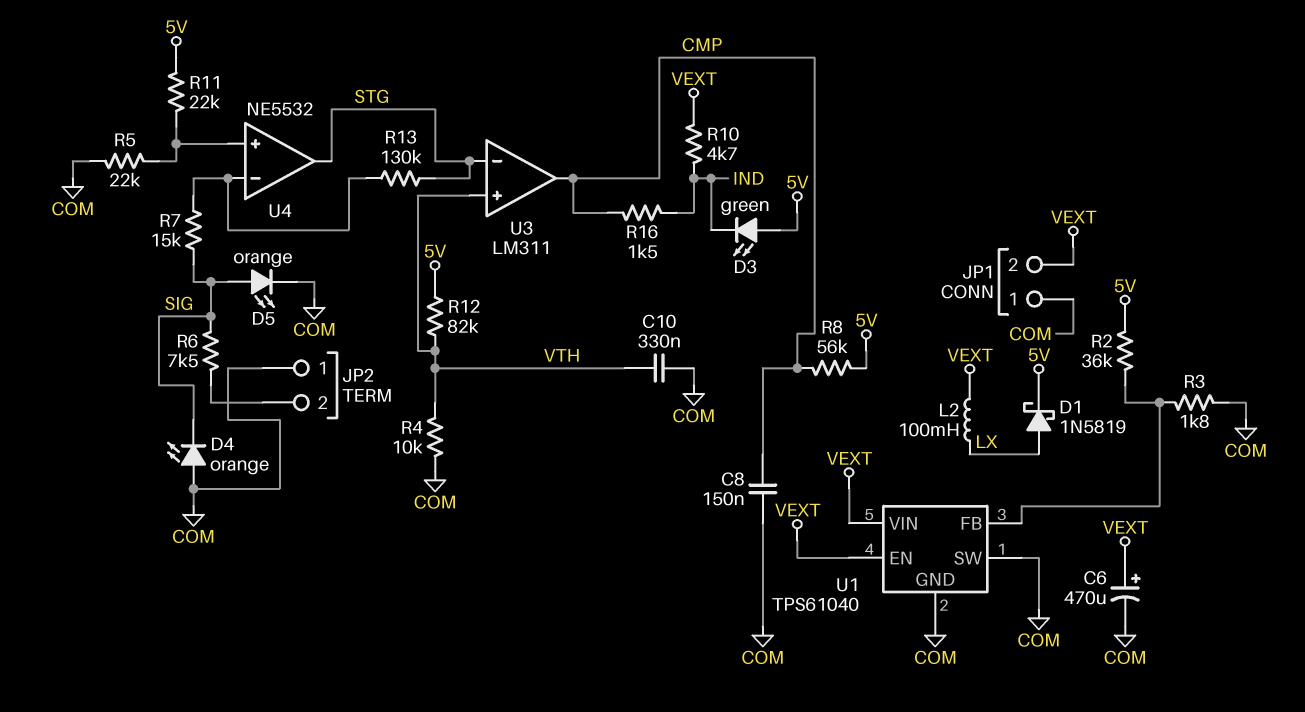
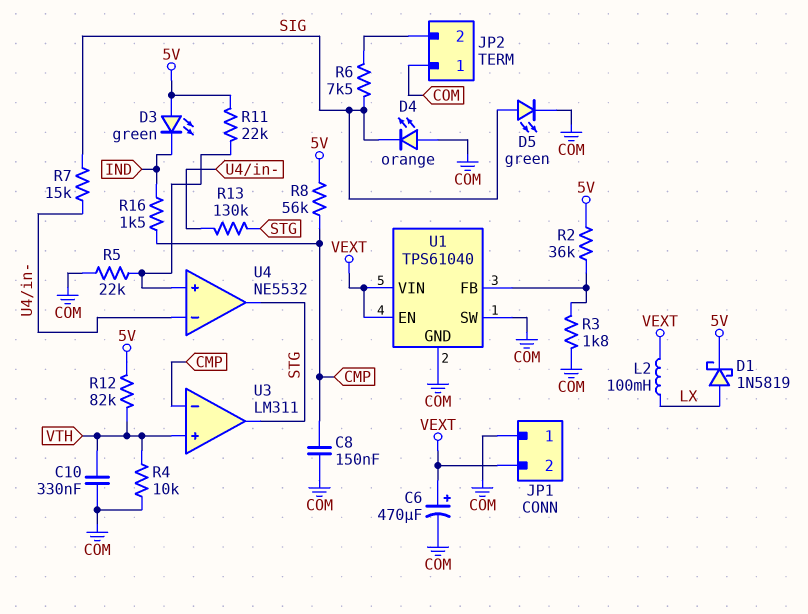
D5: LED orange (A SIG, K COM) -> LED green (A SIG, K COM)
R10: 4.7k (IND, VEXT) -> none
U3 pin in-: STG -> CMP
U3 pin out: CMP -> STG

